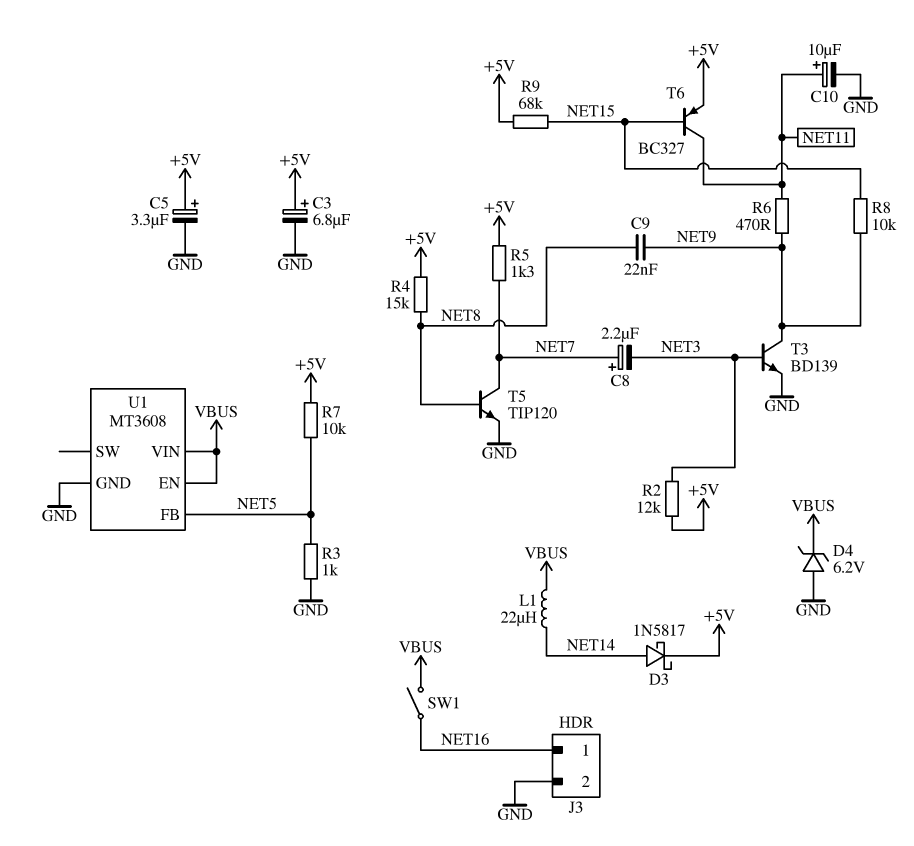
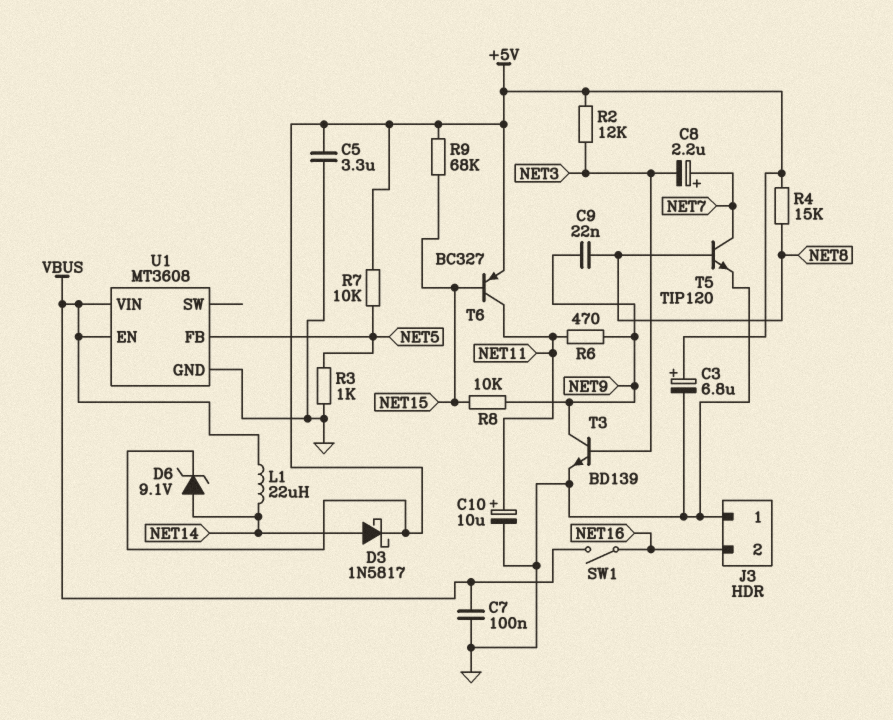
C5: 3.3uF (plus +5V, minus GND) -> 3.3uF (+5V, GND)
C7: none -> 100nF (GND, VBUS)
D4: zener 6.2V (A GND, K VBUS) -> none
D6: none -> zener 9.1V (A NET14, K +5V)
J3 pin 1: NET16 -> GND
J3 pin 2: GND -> NET16
R5: 1.3k (+5V, NET7) -> none

